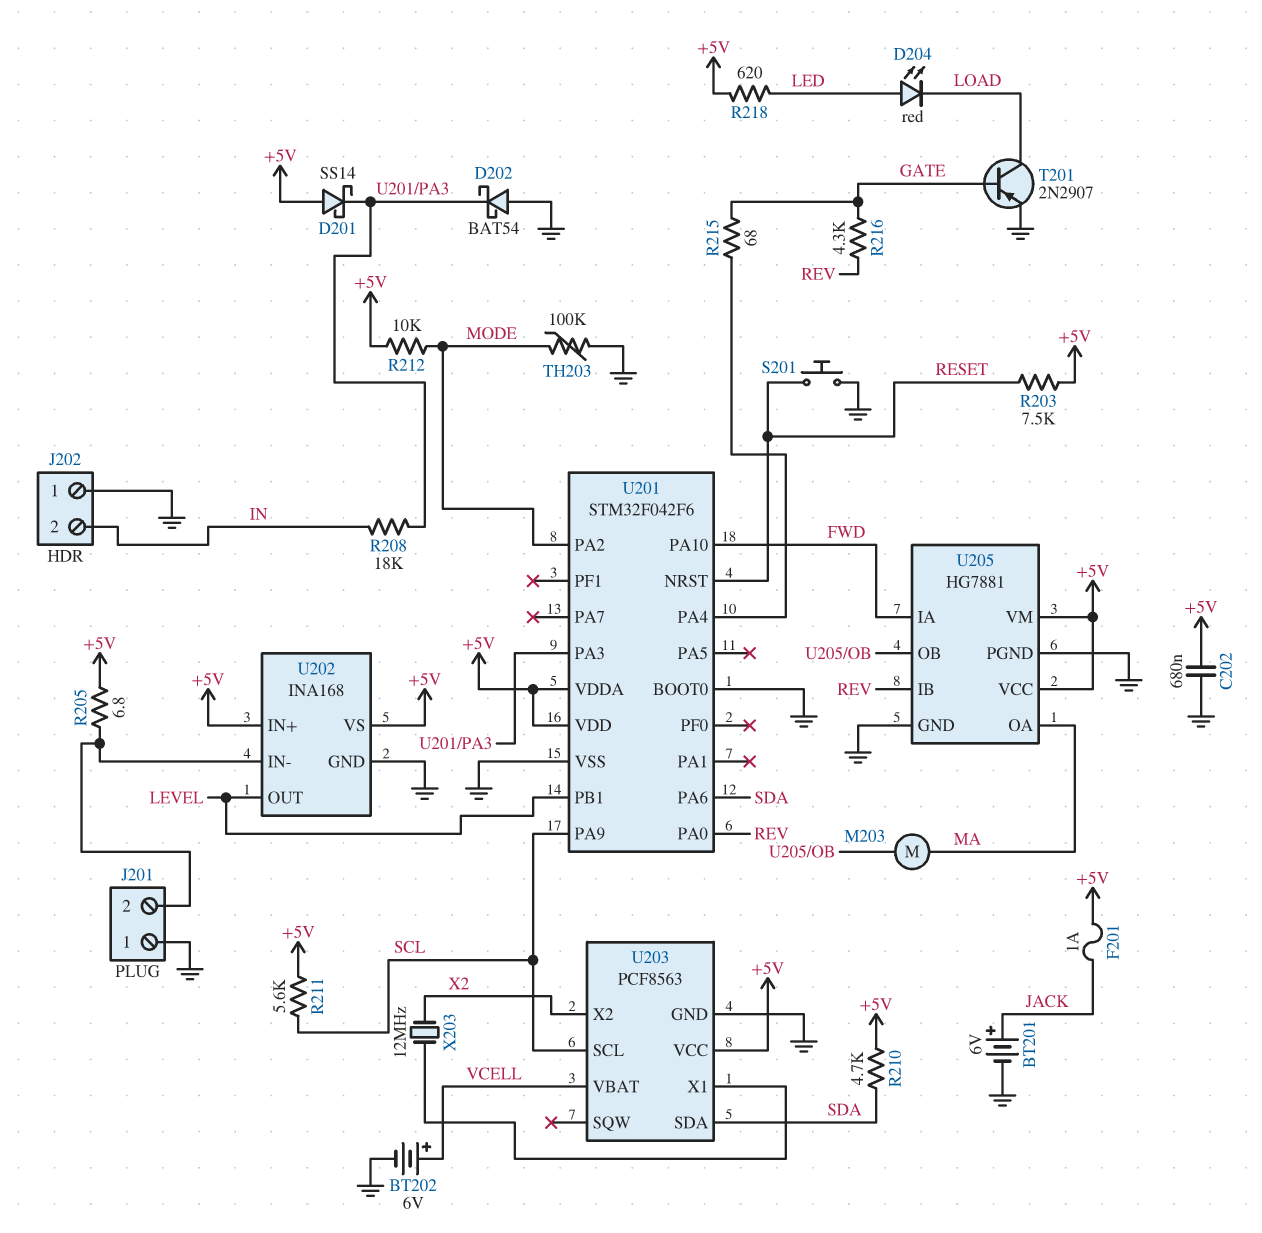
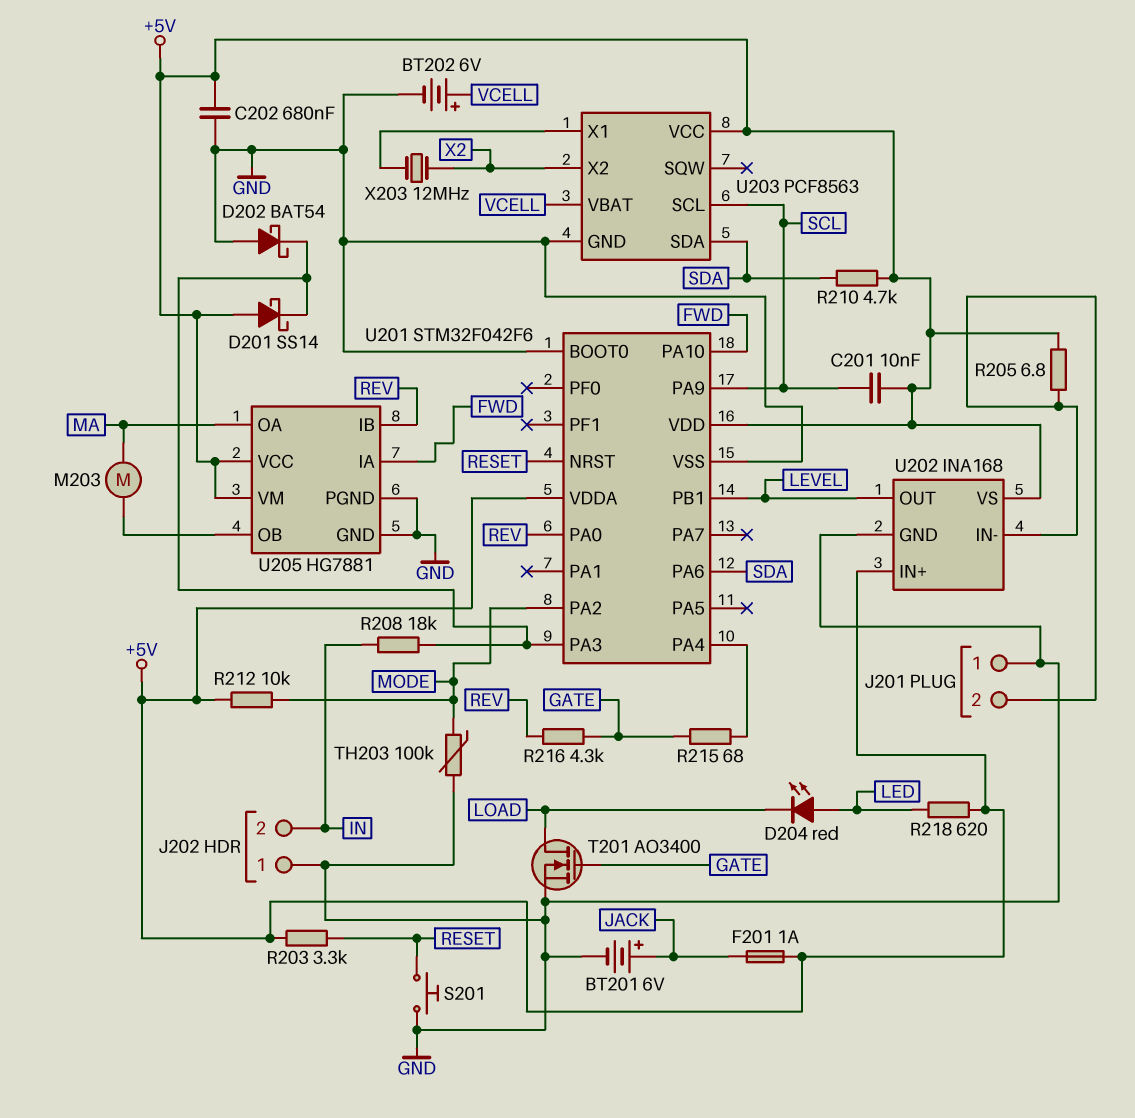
C201: none -> 10nF (+5V, SCL)
R203: 7.5k (+5V, RESET) -> 3.3k (+5V, RESET)
R211: 5.6k (+5V, SCL) -> none
T201: PNP 2N2907 (B GATE, C LOAD, E GND) -> NMOS AO3400 (G GATE, D LOAD, S GND)

